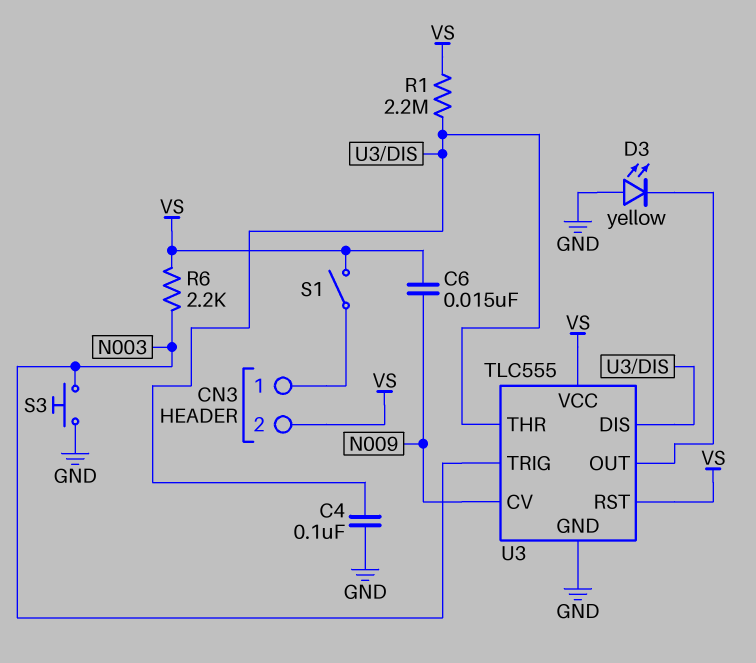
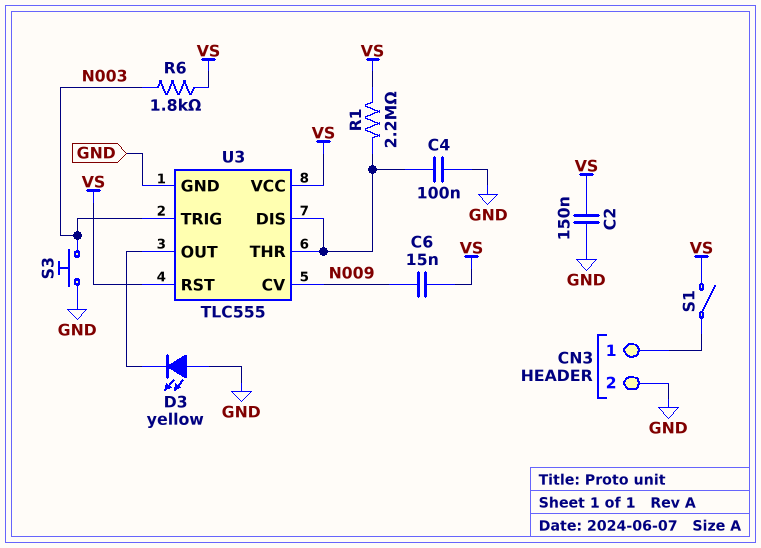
C2: none -> 150nF (GND, VS)
CN3 pin 2: VS -> GND
R6: 2.2k (N003, VS) -> 1.8k (N003, VS)

